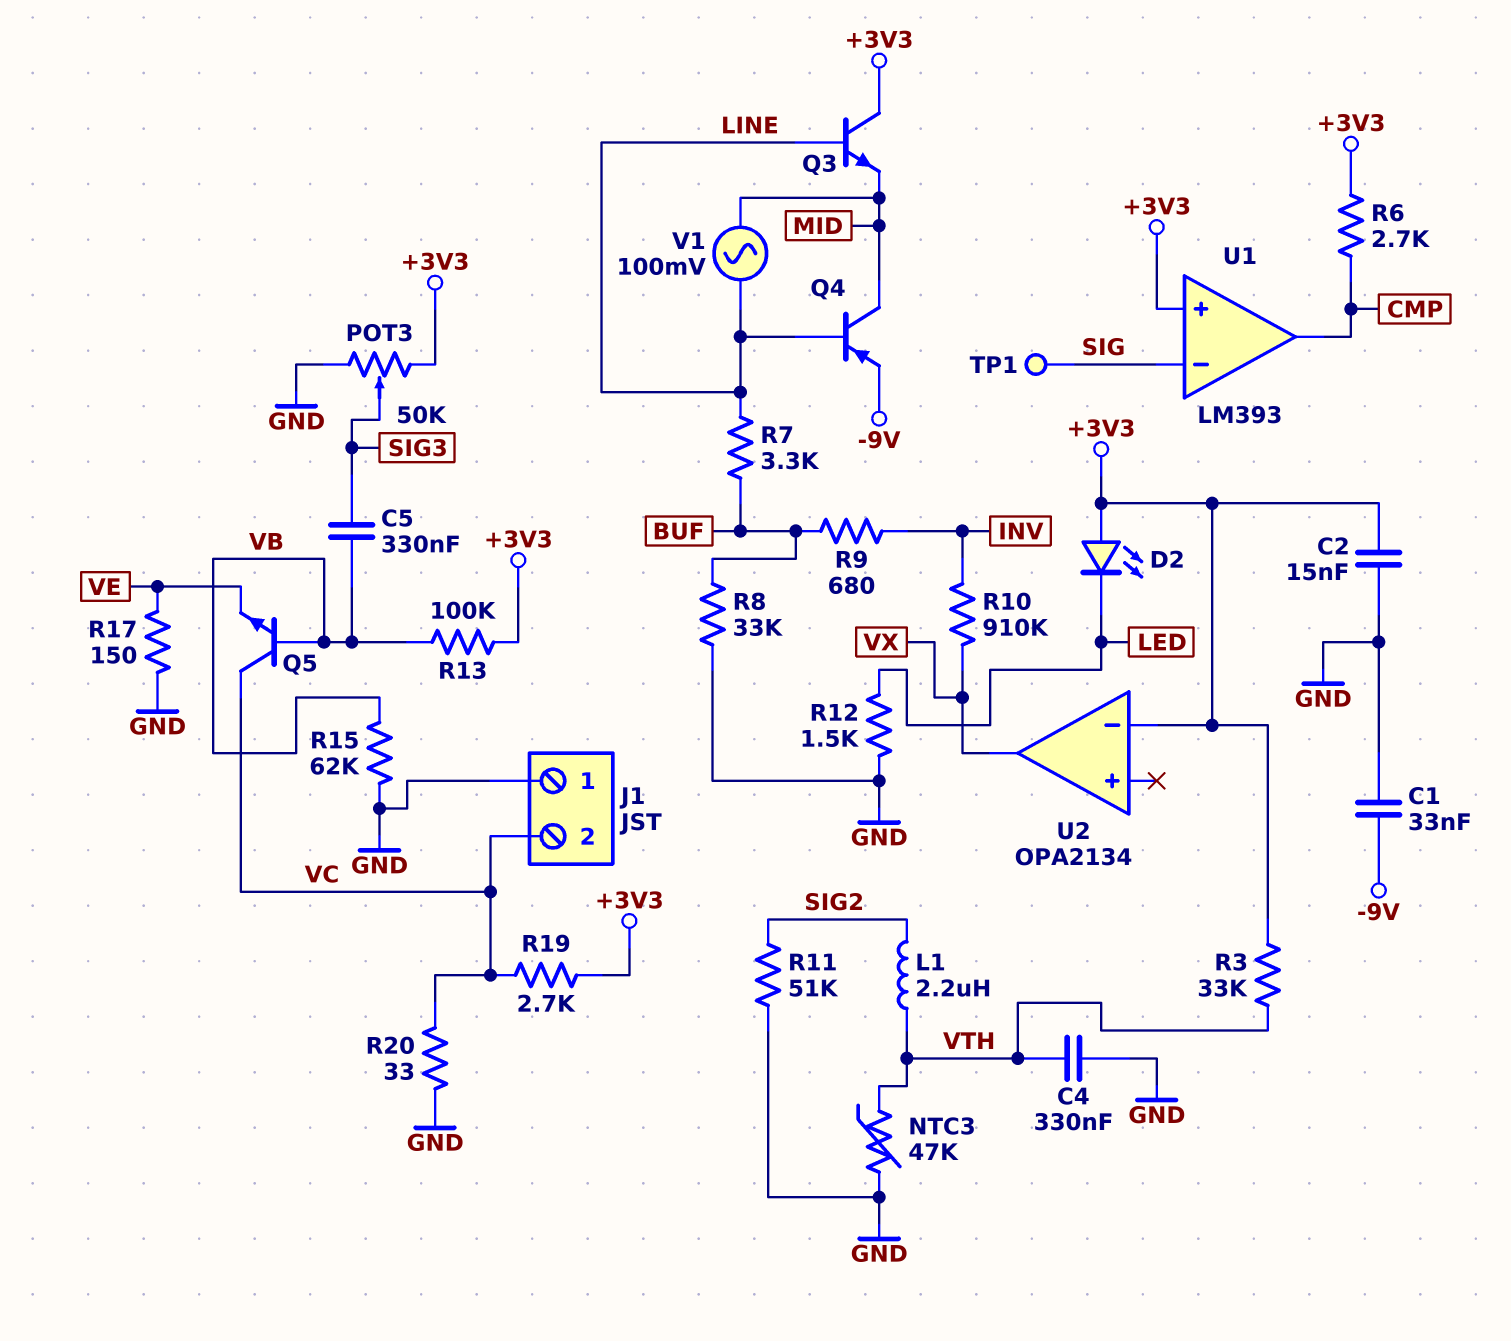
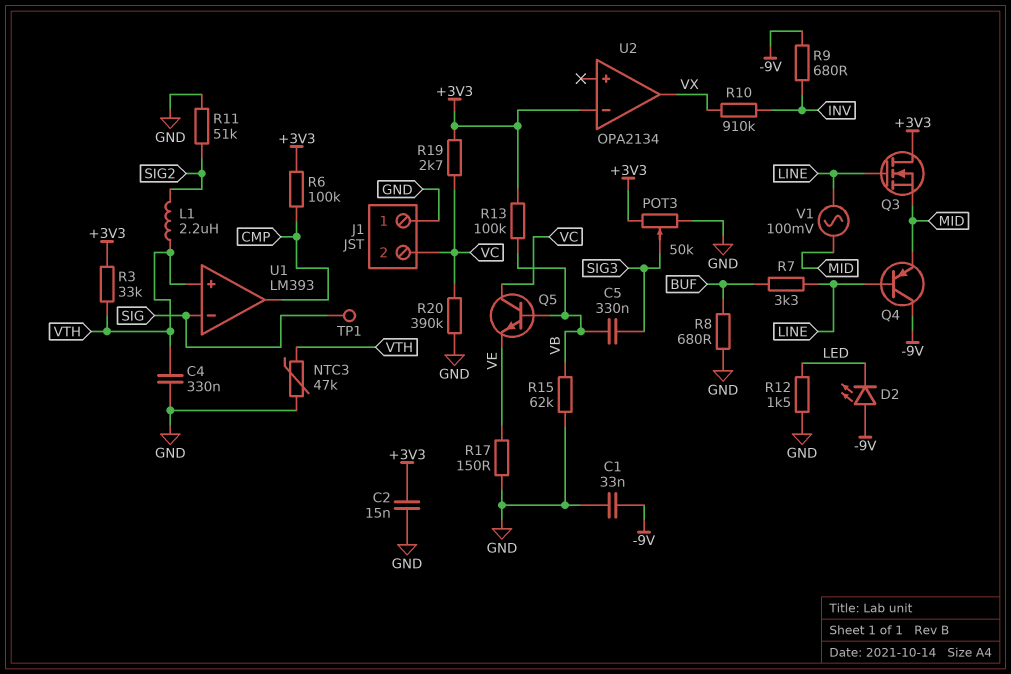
D2: LED (A +3V3, K LED) -> LED (A -9V, K LED)
Q3: NPN (B LINE, C +3V3, E MID) -> NMOS (G LINE, D +3V3, S MID)
Q4: PNP (B LINE, C MID, E -9V) -> PNP (B LINE, C -9V, E MID)
R6: 2.7k (+3V3, CMP) -> 100k (+3V3, CMP)
R8: 33k (BUF, GND) -> 680 (BUF, GND)
R9: 680 (BUF, INV) -> 680 (-9V, INV)
R20: 33 (GND, VC) -> 390k (GND, VC)
U1 pin in+: +3V3 -> VTH

